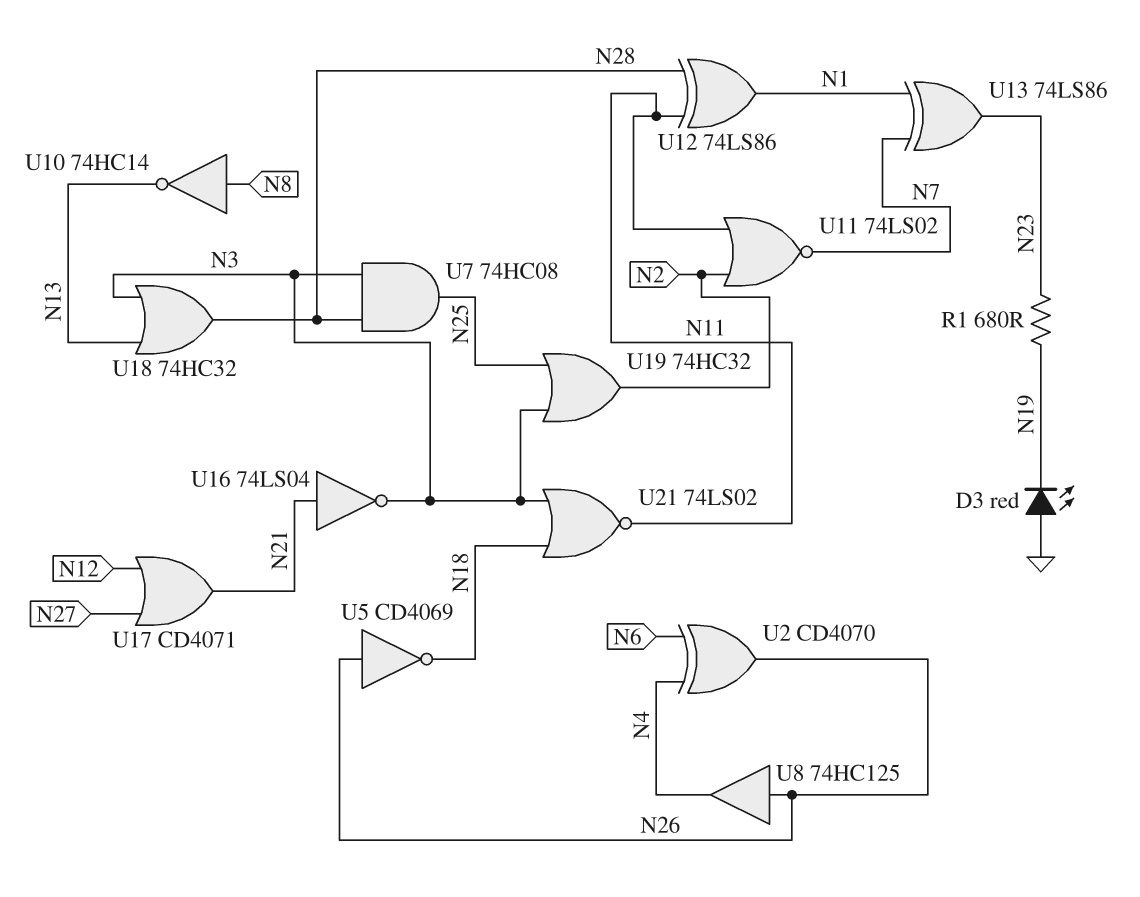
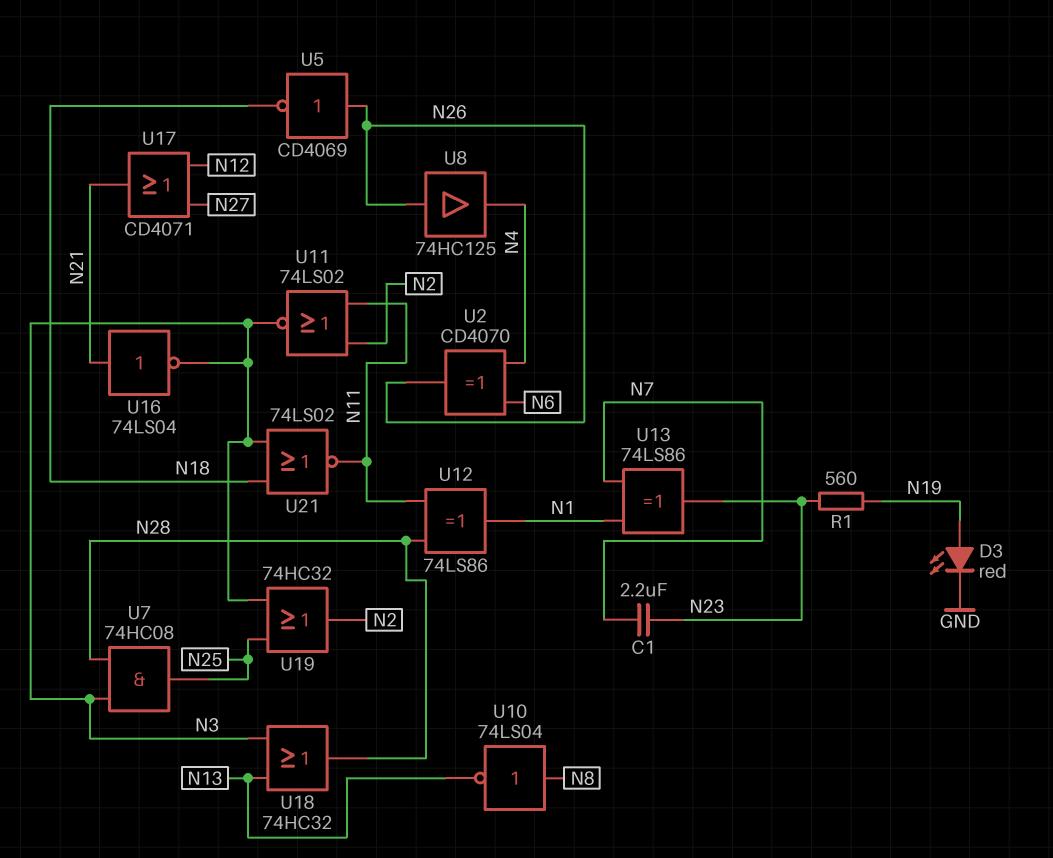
C1: none -> 2.2uF (N7, N23)
D3: LED red (A GND, K N19) -> LED red (A N19, K GND)
R1: 680 (N19, N23) -> 560 (N19, N23)
U10: NOT 74HC14 (in N8, out N13) -> NOT 74LS04 (in N8, out N13)
U11: NOR 74LS02 (in N2, in N11, out N7) -> NOR 74LS02 (in N2, in N11, out N3)

